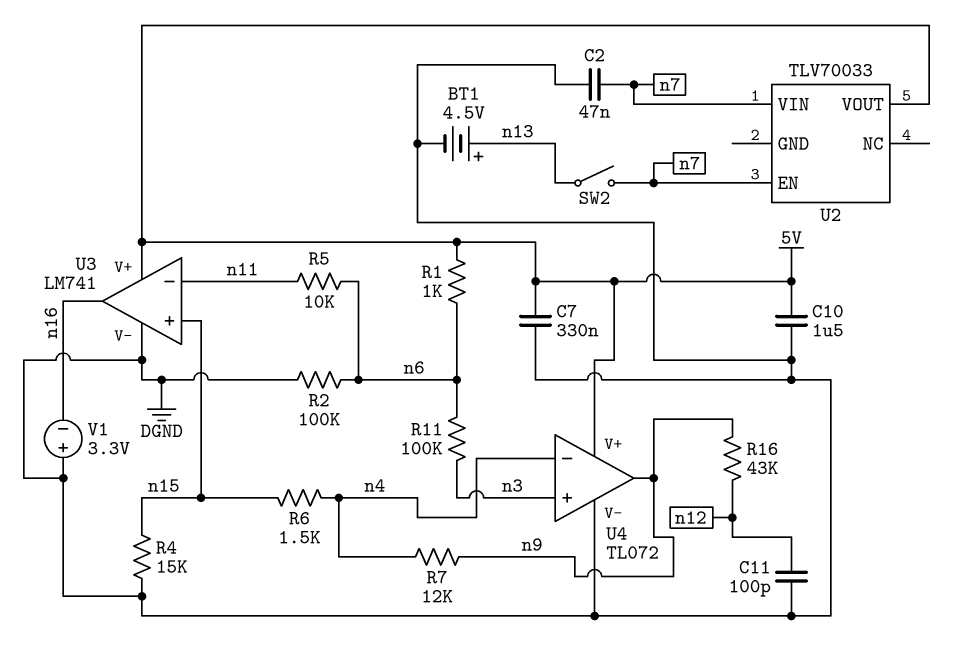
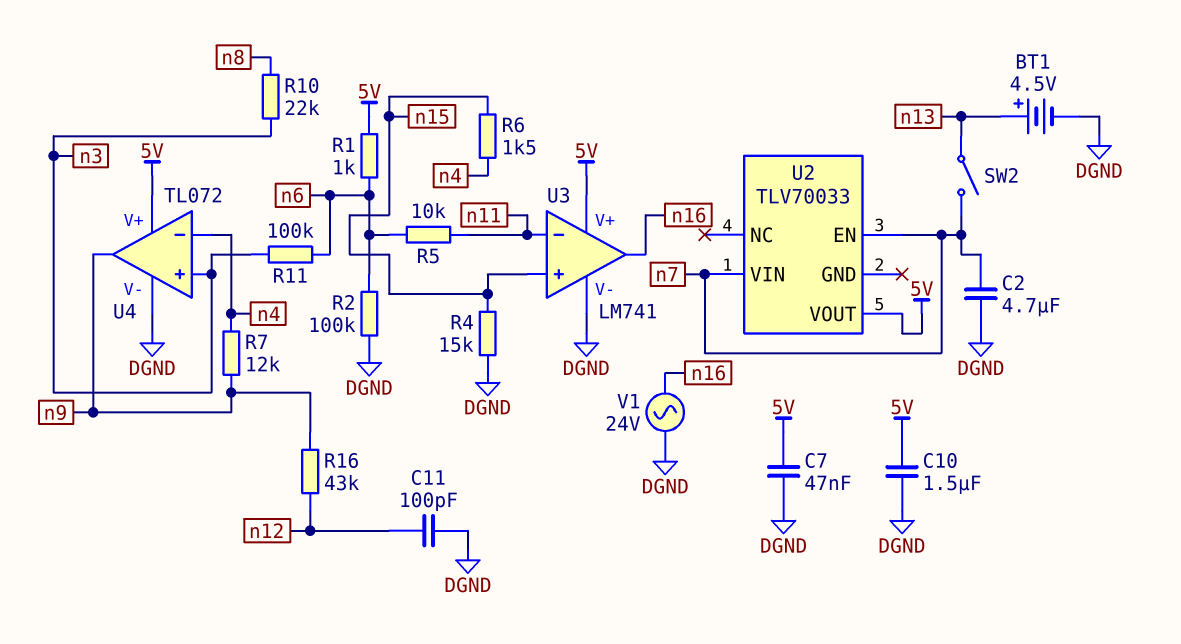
C2: 47nF (DGND, n7) -> 4.7uF (DGND, n7)
C7: 330nF (5V, DGND) -> 47nF (5V, DGND)
R10: none -> 22k (n3, n8)
V1: 3.3V (plus DGND, minus n16) -> AC 24V (DGND, n16)

